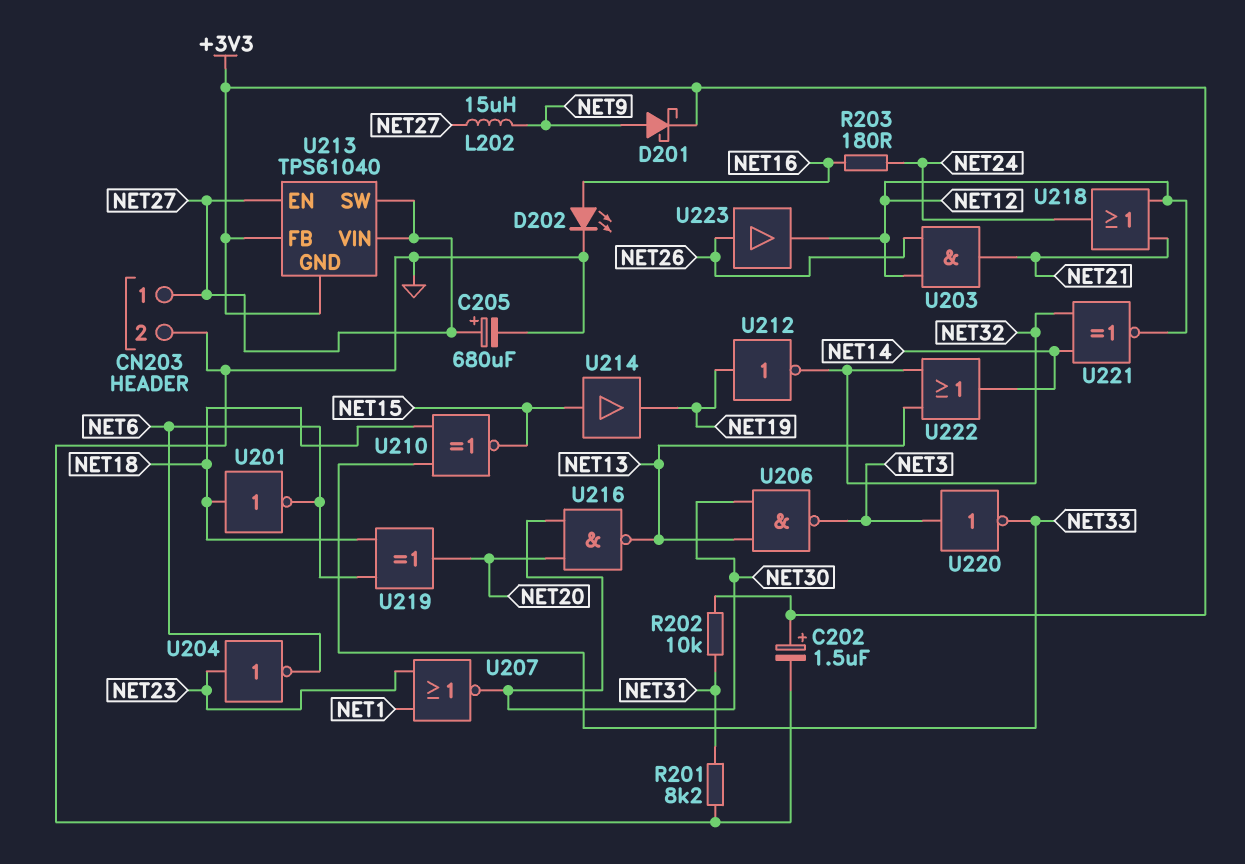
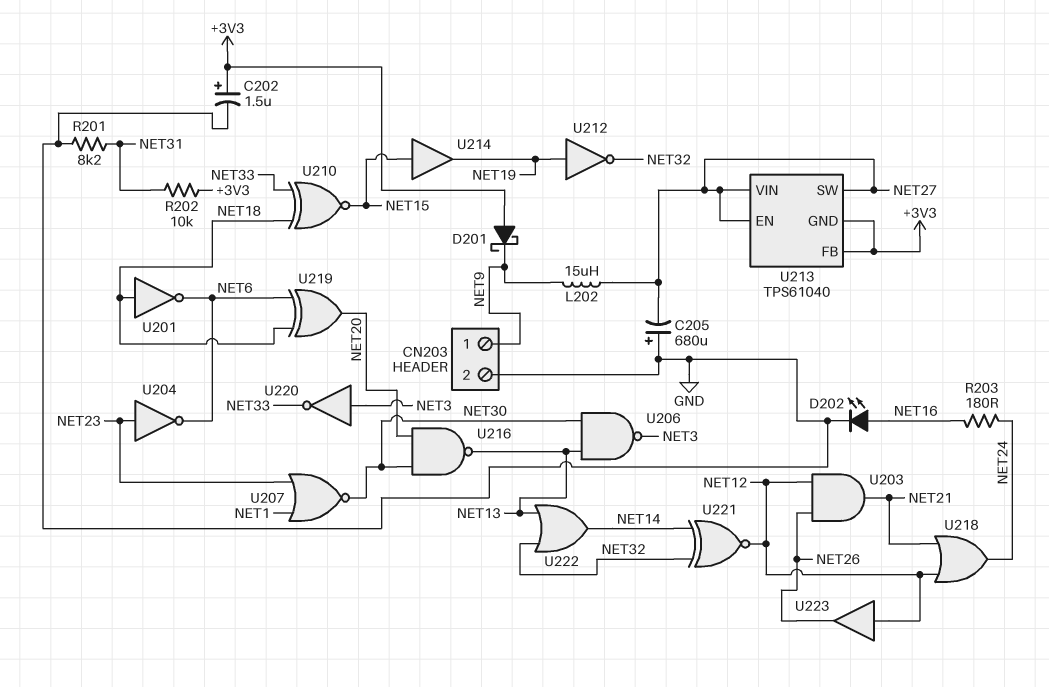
C205: 680uF (plus NET27, minus GND) -> 680uF (plus GND, minus NET27)
CN203 pin 1: NET27 -> NET9
D201: schottky (A NET9, K +3V3) -> schottky (A +3V3, K NET9)
U223: buffer (in NET26, out NET12) -> buffer (in NET12, out NET26)

